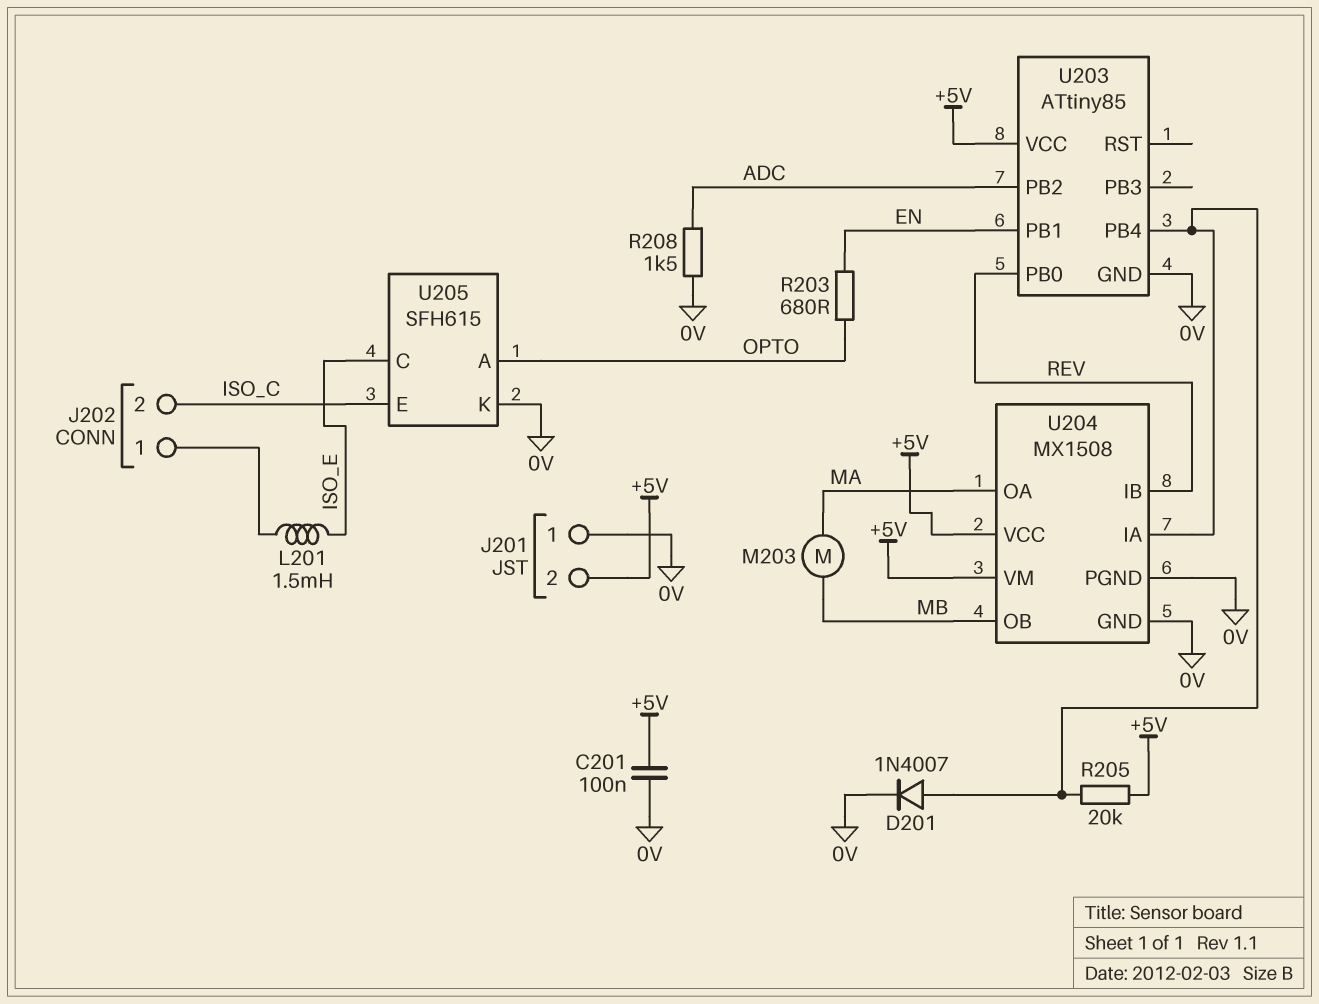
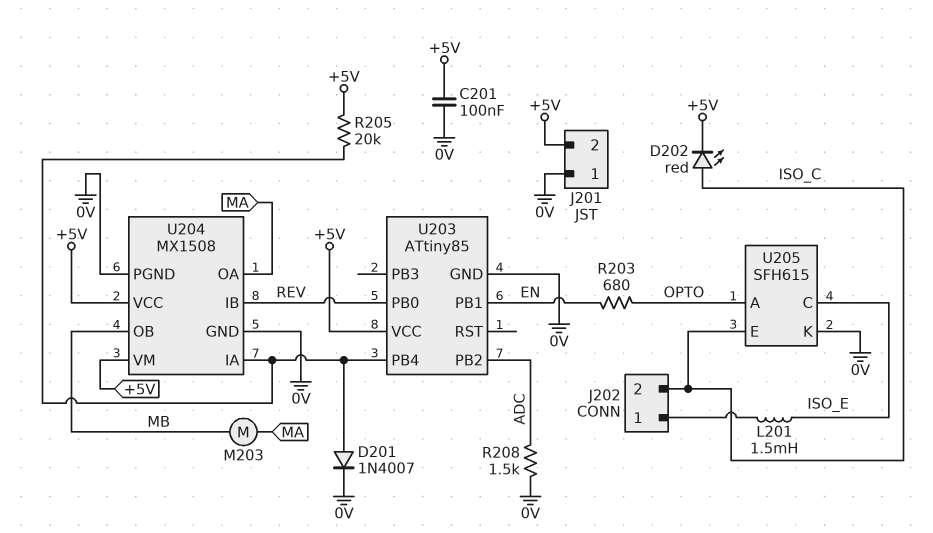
D202: none -> LED red (A ISO_C, K +5V)

